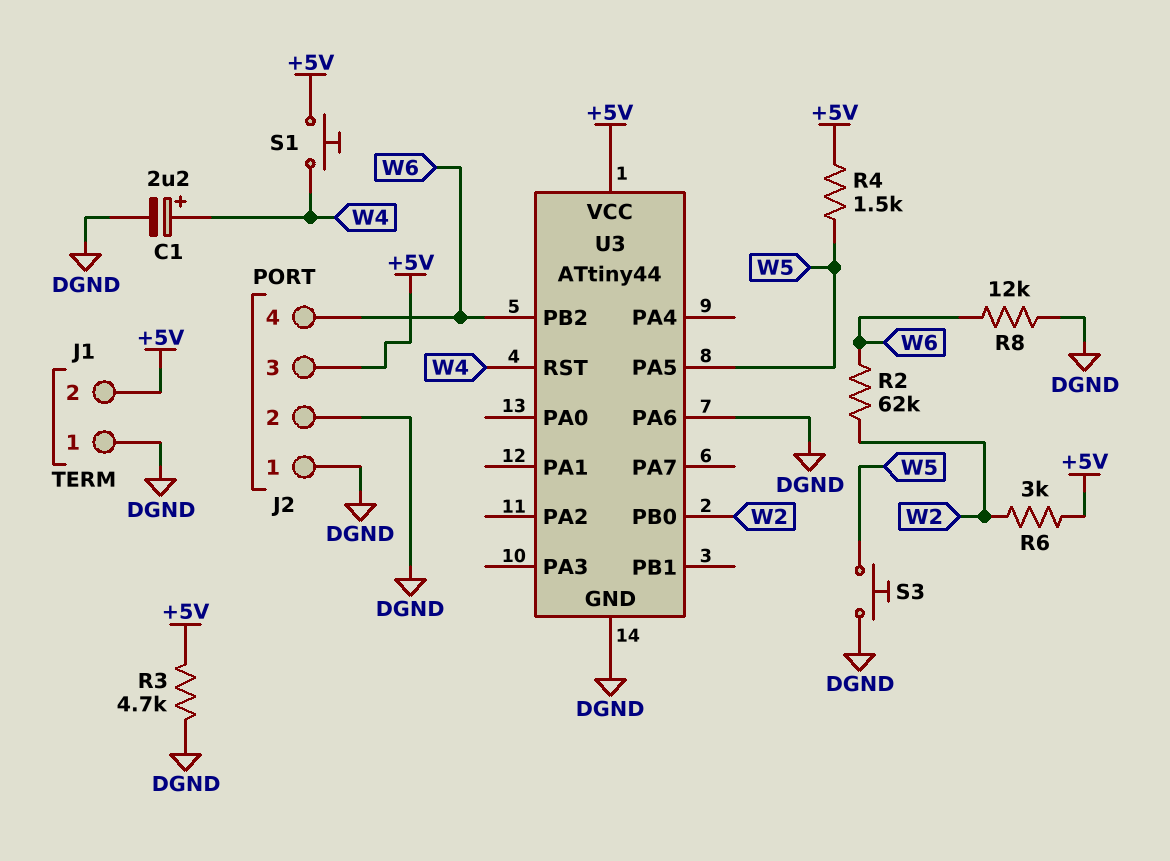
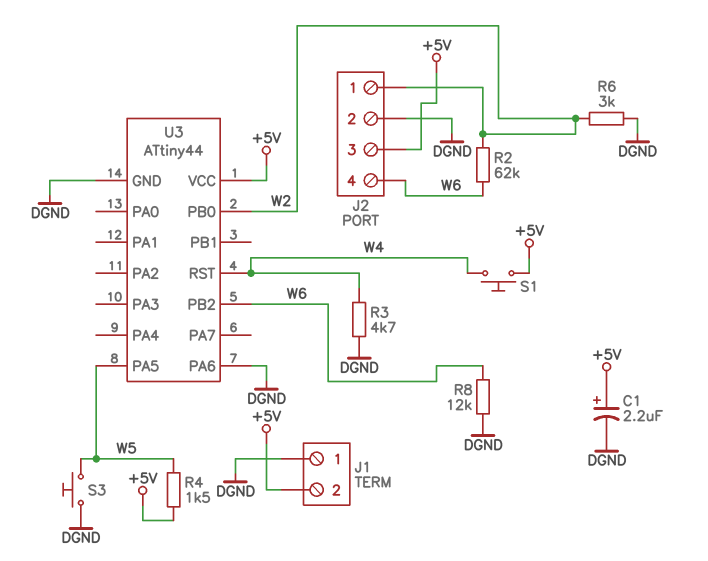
C1: 2.2uF (plus W4, minus DGND) -> 2.2uF (plus +5V, minus DGND)
J2 pin 1: DGND -> W2
R3: 4.7k (+5V, DGND) -> 4.7k (DGND, W4)
R6: 3k (+5V, W2) -> 3k (DGND, W2)

